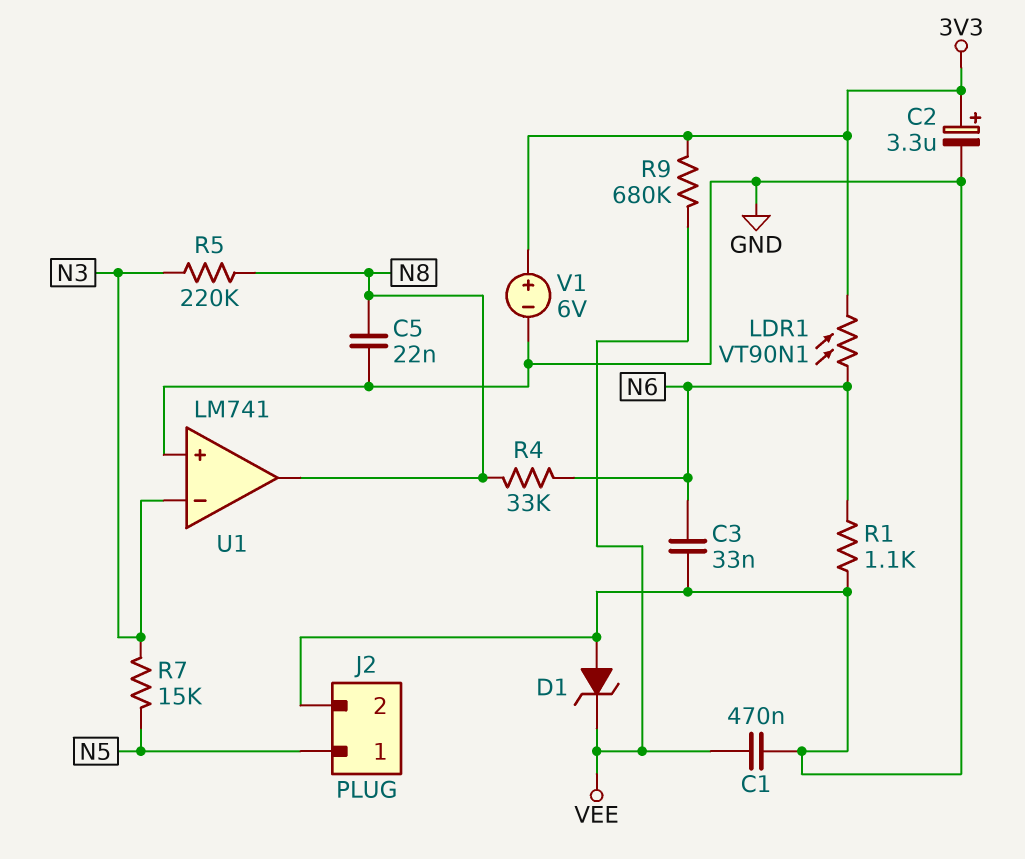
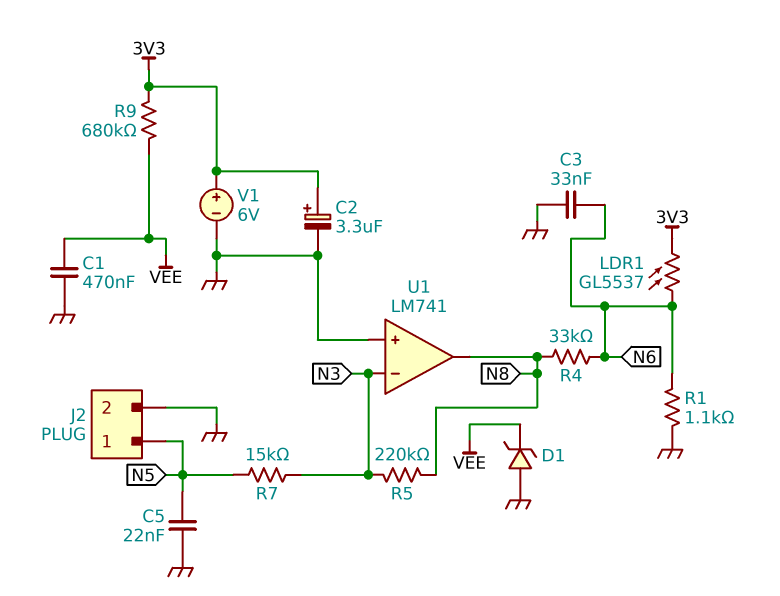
C5: 22nF (GND, N8) -> 22nF (GND, N5)
LDR1: VT90N1 (3V3, N6) -> GL5537 (3V3, N6)

